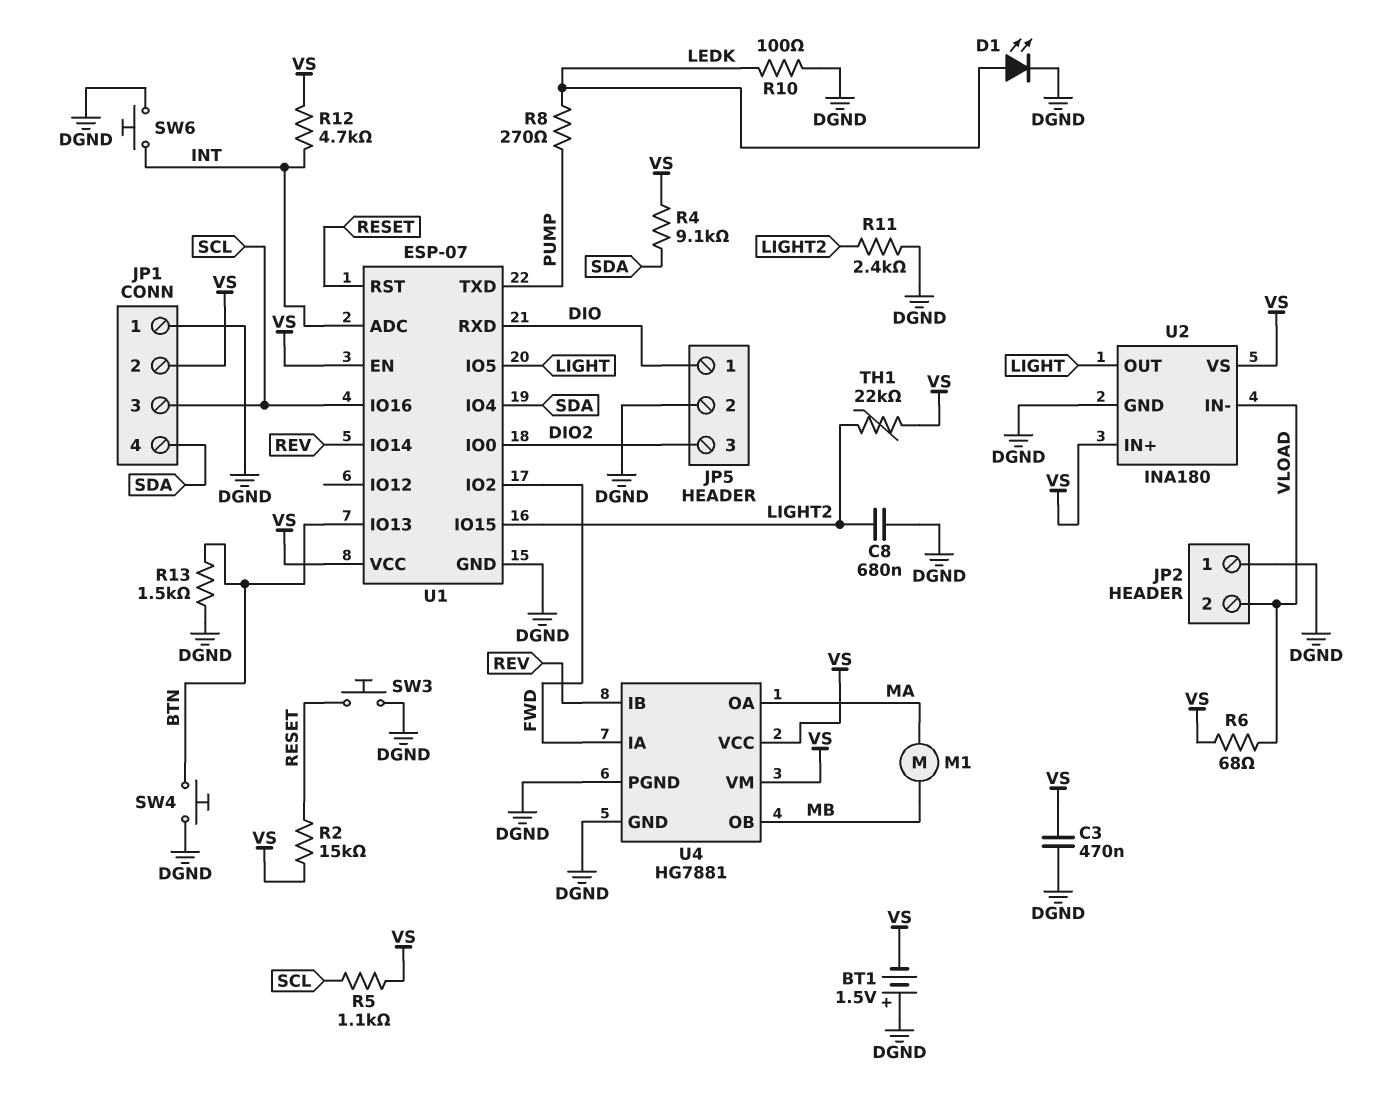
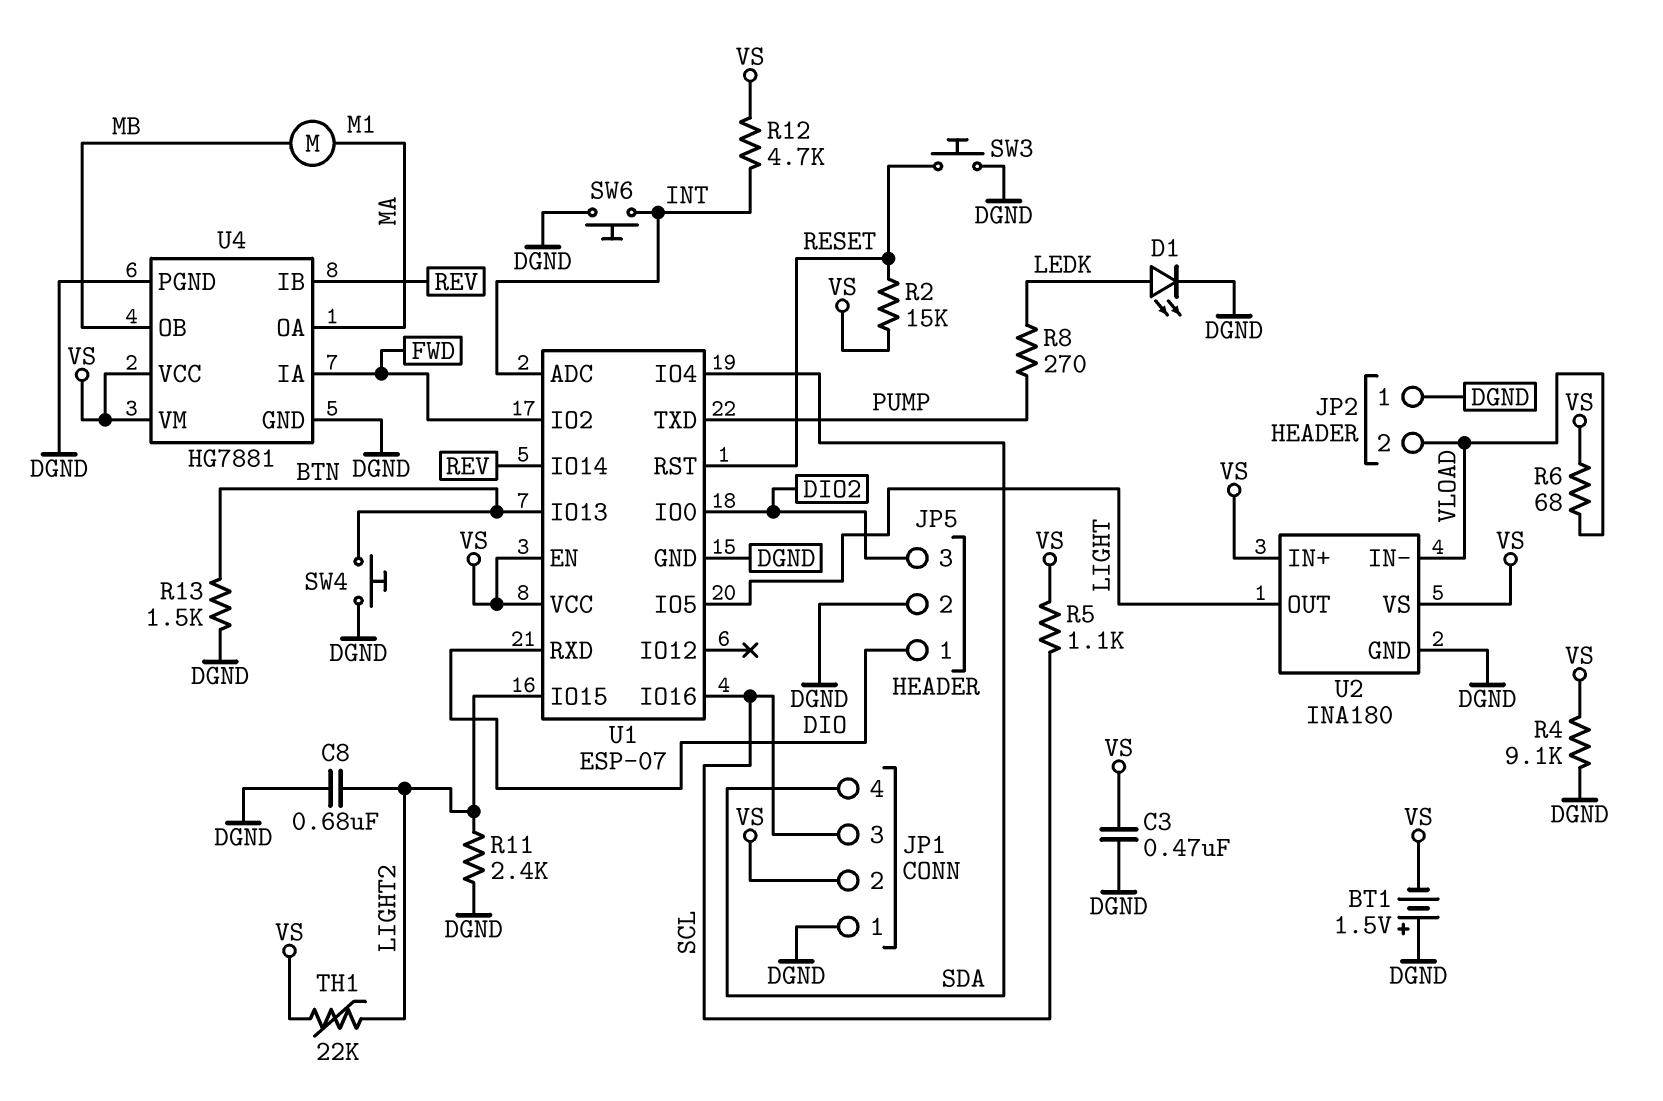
R4: 9.1k (SDA, VS) -> 9.1k (DGND, VS)
R10: 100 (DGND, LEDK) -> none

